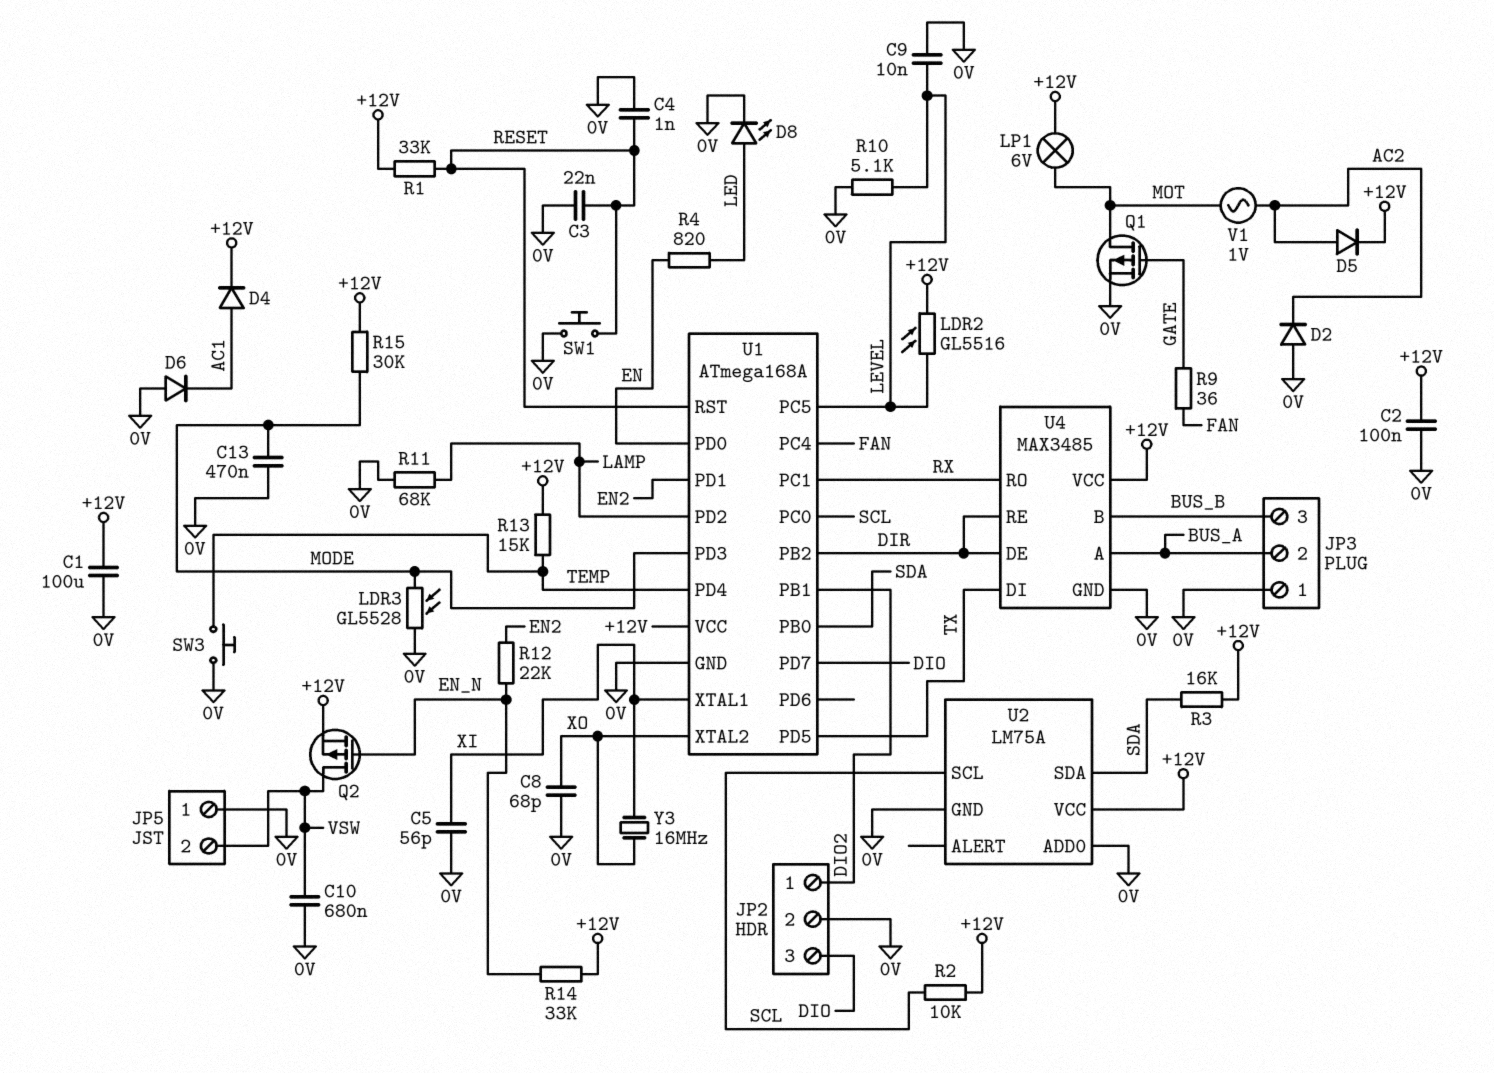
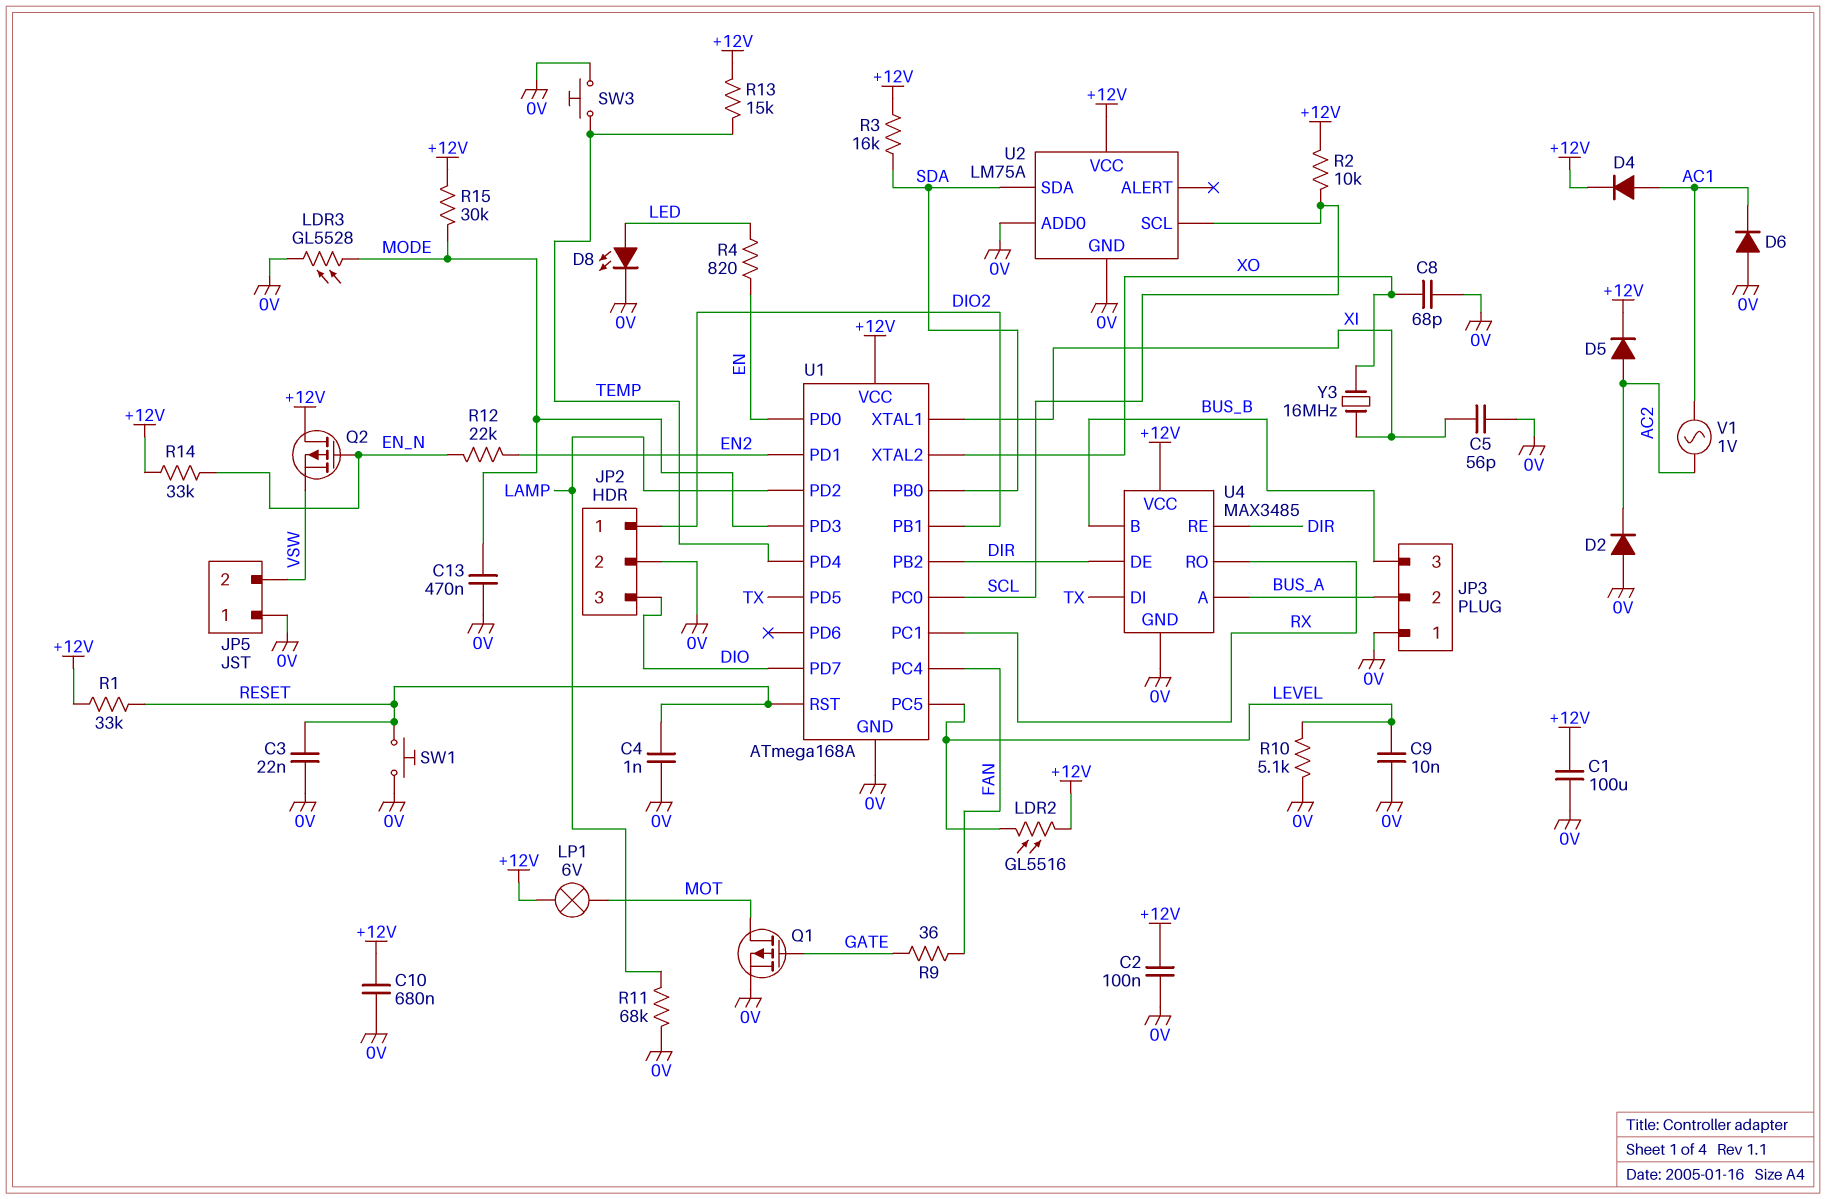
C10: 680nF (0V, VSW) -> 680nF (+12V, 0V)
Q2: PMOS (G EN_N, D VSW, S +12V) -> PMOS (G EN_N, D +12V, S VSW)
V1: AC 1V (AC2, MOT) -> AC 1V (AC1, AC2)

